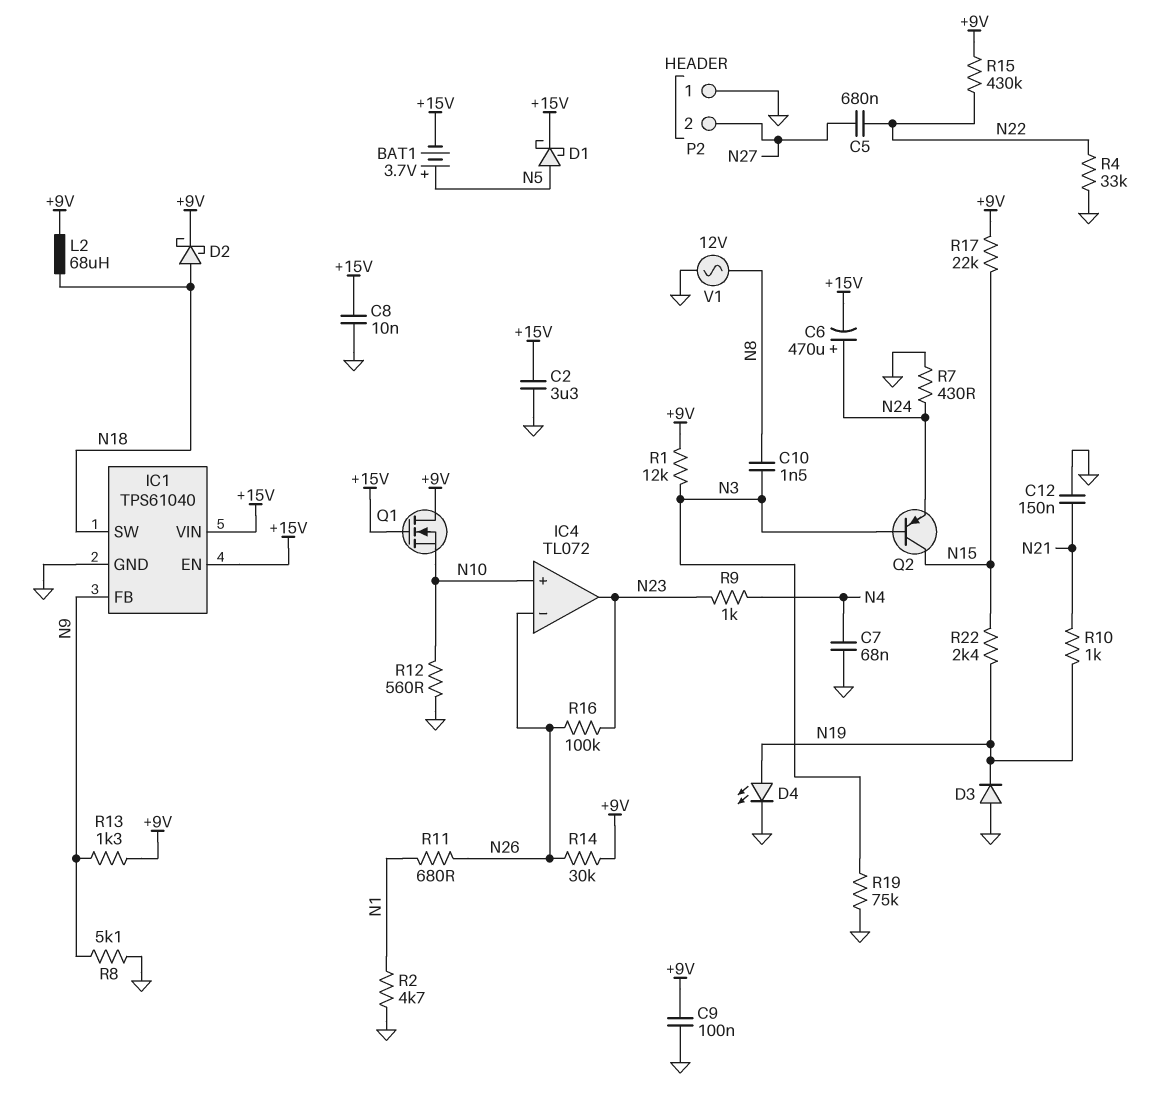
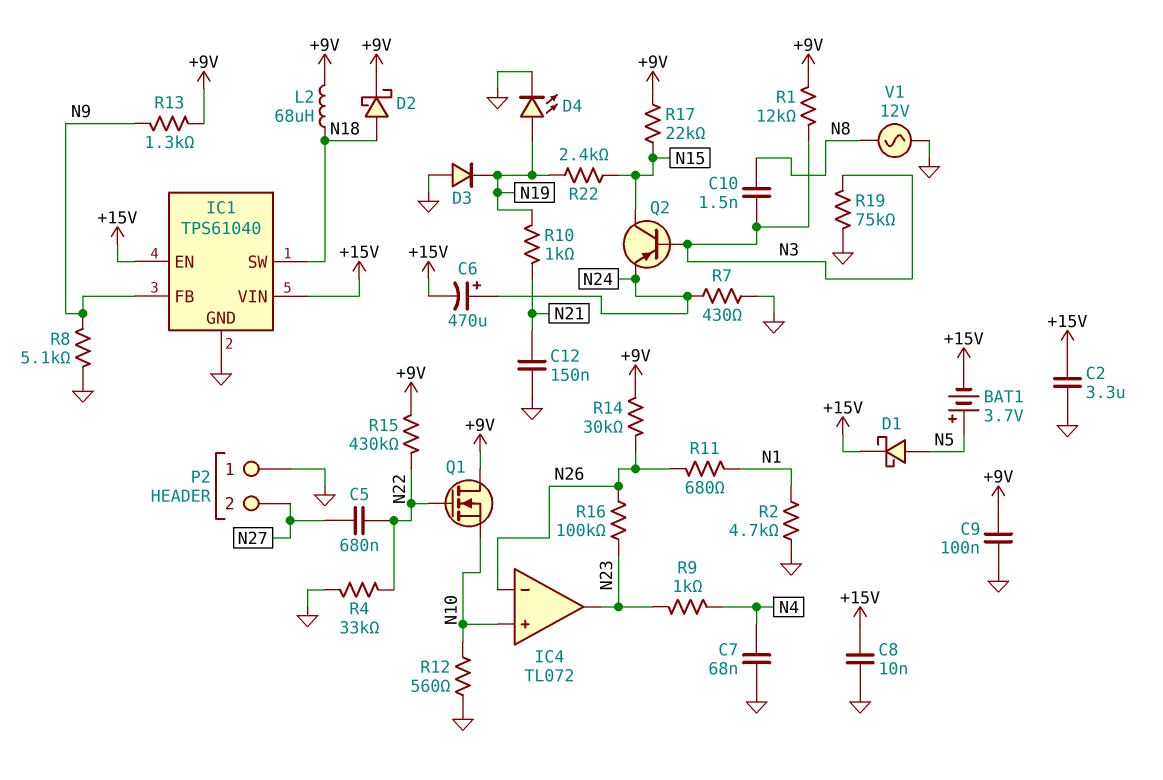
Q1: NMOS (G +15V, D +9V, S N10) -> NMOS (G N22, D +9V, S N10)

